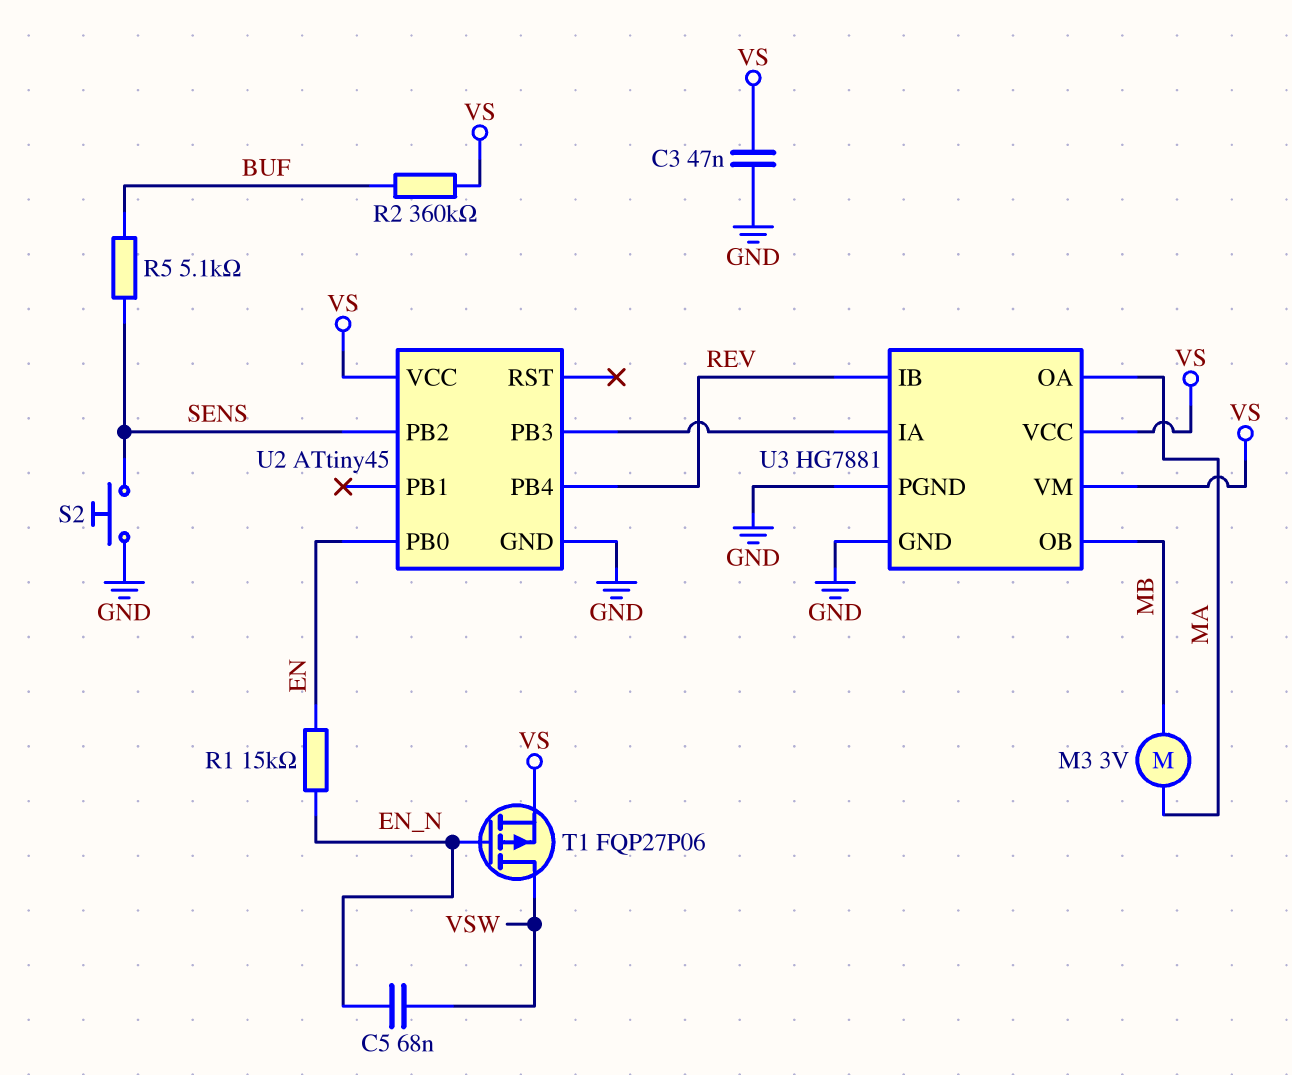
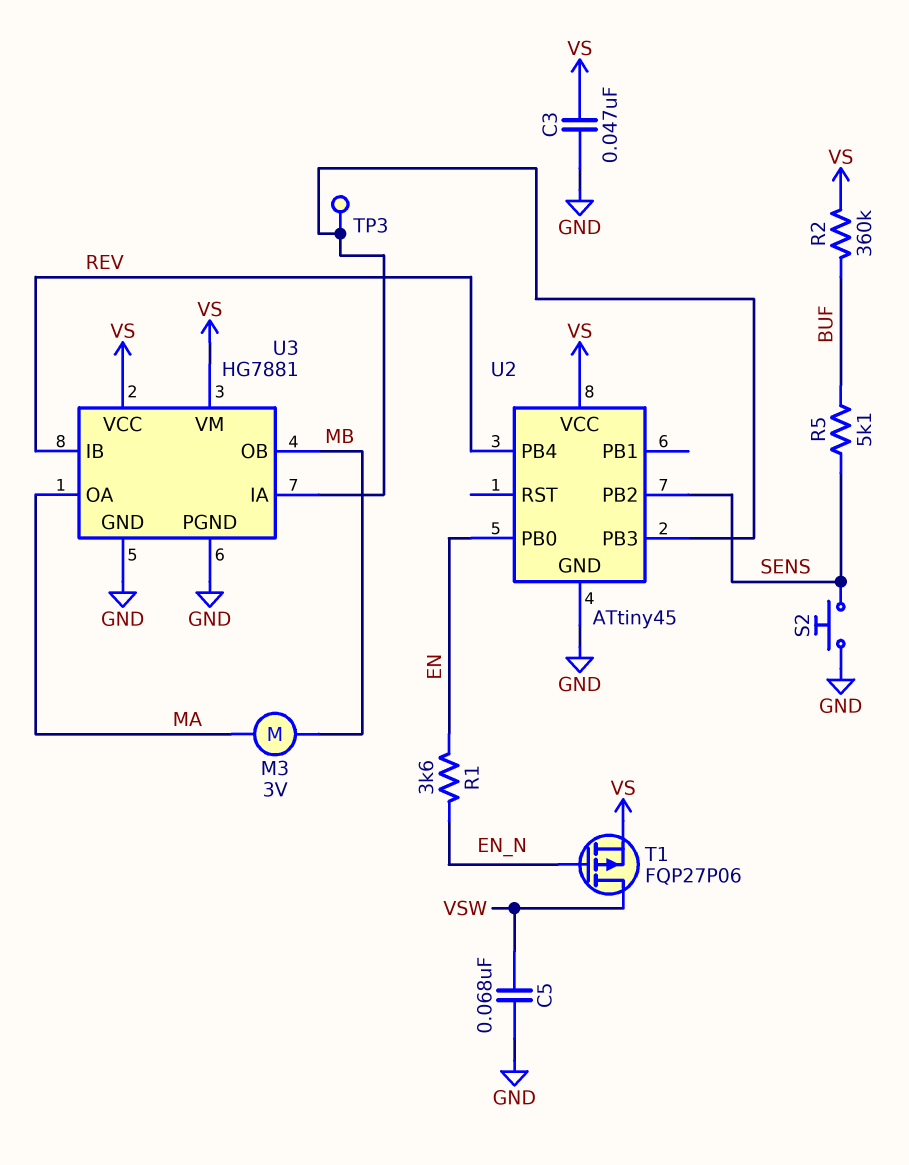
C5: 68nF (EN_N, VSW) -> 68nF (GND, VSW)
R1: 15k (EN, EN_N) -> 3.6k (EN, EN_N)
TP3: none -> test point (U2/PB3)

